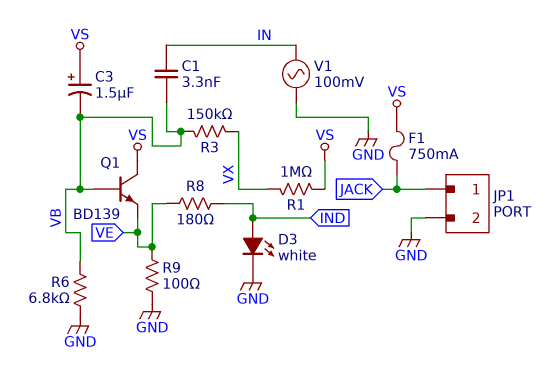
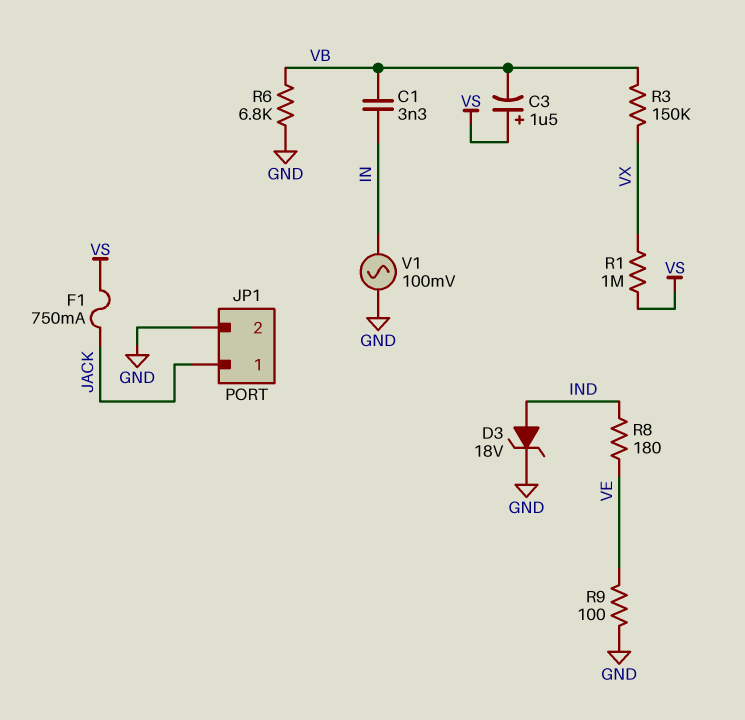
D3: LED white (A IND, K GND) -> zener 18V (A IND, K GND)
Q1: NPN BD139 (B VB, C VS, E VE) -> none

